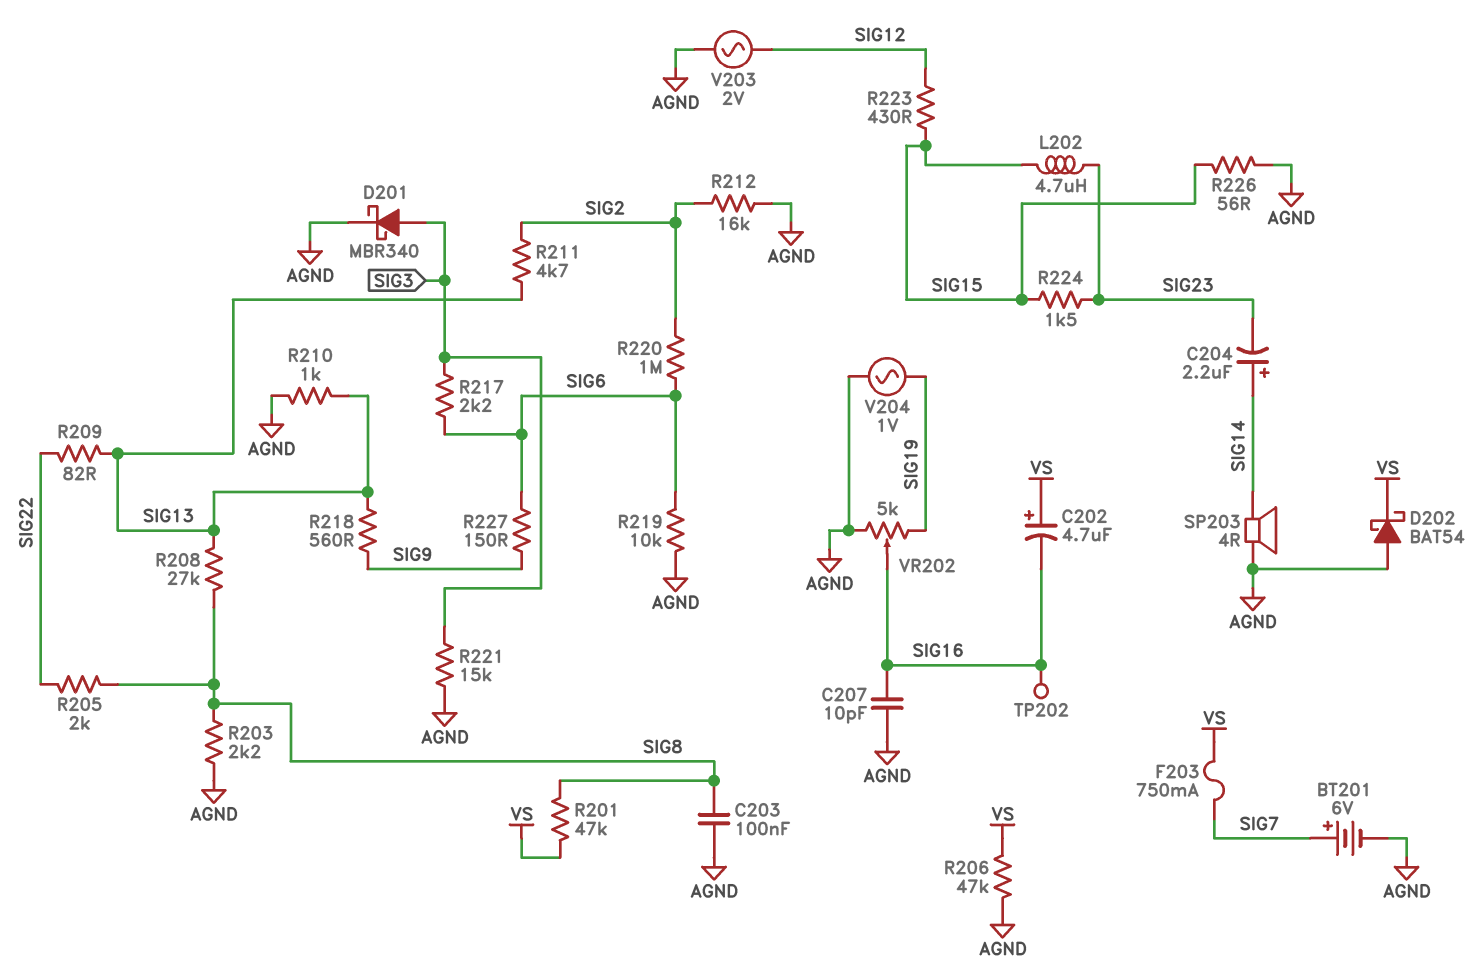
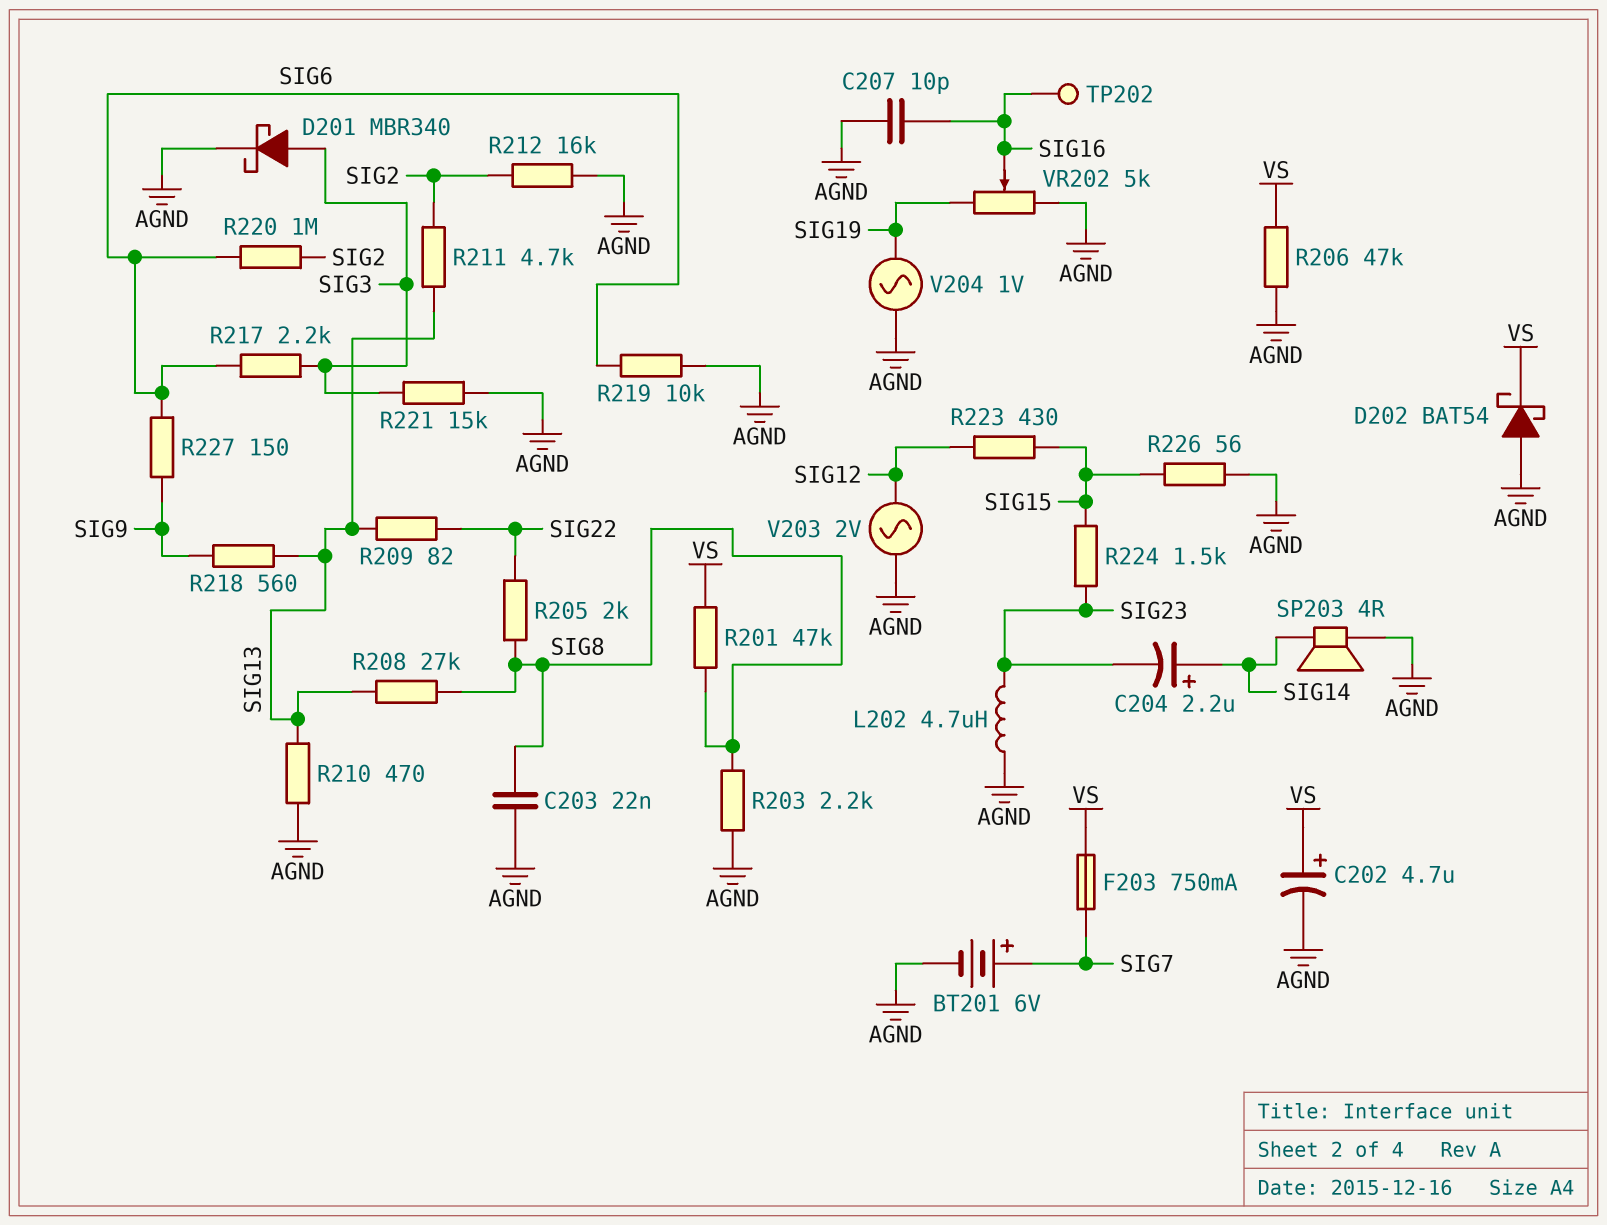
C202: 4.7uF (plus VS, minus SIG16) -> 4.7uF (plus VS, minus AGND)
C203: 100nF (AGND, SIG8) -> 22nF (AGND, SIG8)
L202: 4.7uH (SIG15, SIG23) -> 4.7uH (AGND, SIG23)
R210: 1k (AGND, SIG13) -> 470 (AGND, SIG13)

